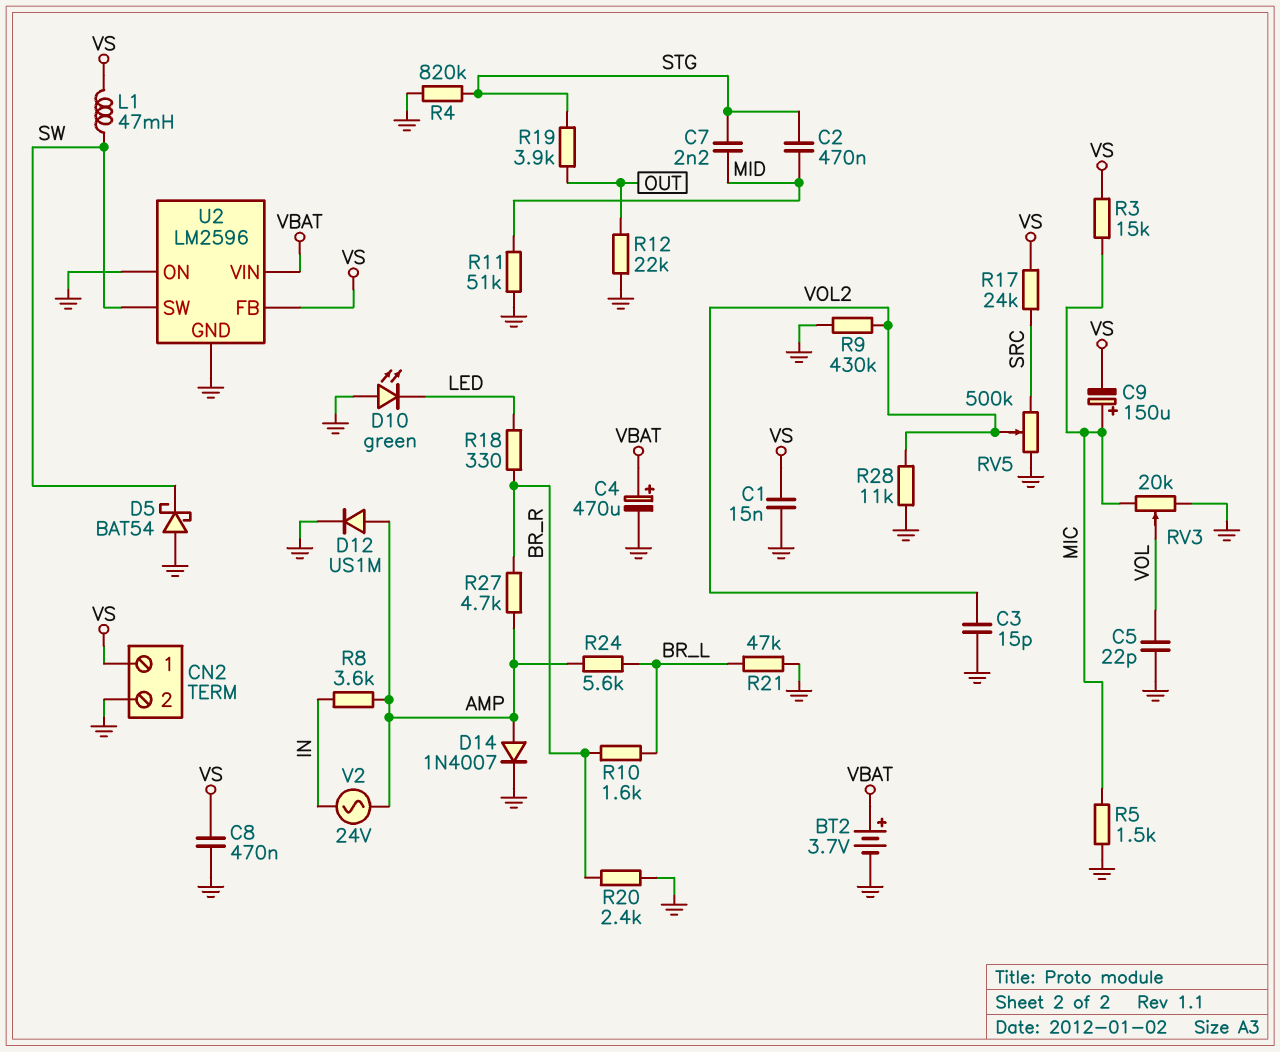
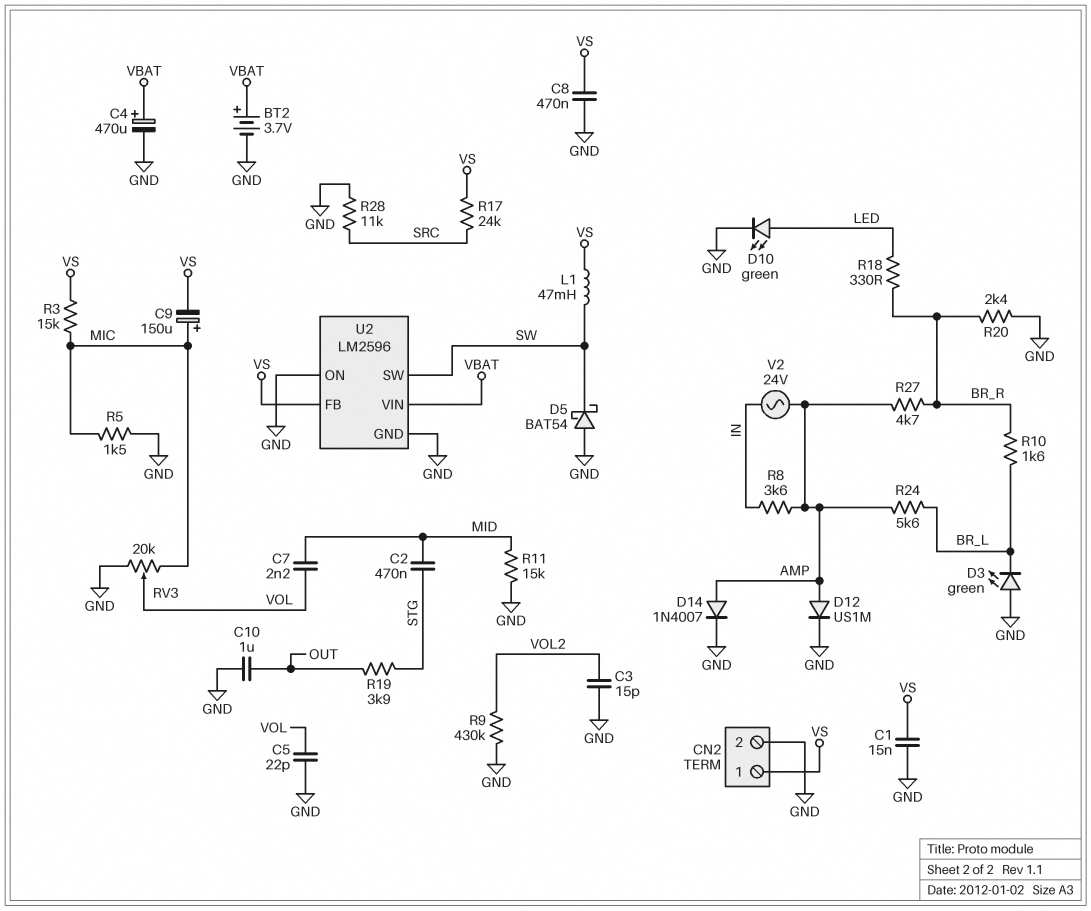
C7: 2.2nF (MID, STG) -> 2.2nF (MID, VOL)
C10: none -> 1uF (GND, OUT)
D3: none -> LED green (A GND, K BR_L)
D10: LED green (A GND, K LED) -> LED green (A LED, K GND)
R4: 820k (GND, STG) -> none
R11: 51k (GND, MID) -> 15k (GND, MID)
R12: 22k (GND, OUT) -> none
R21: 47k (BR_L, GND) -> none
R28: 11k (GND, VOL2) -> 11k (GND, SRC)
RV5: 500k (GND, SRC, wiper VOL2) -> none

